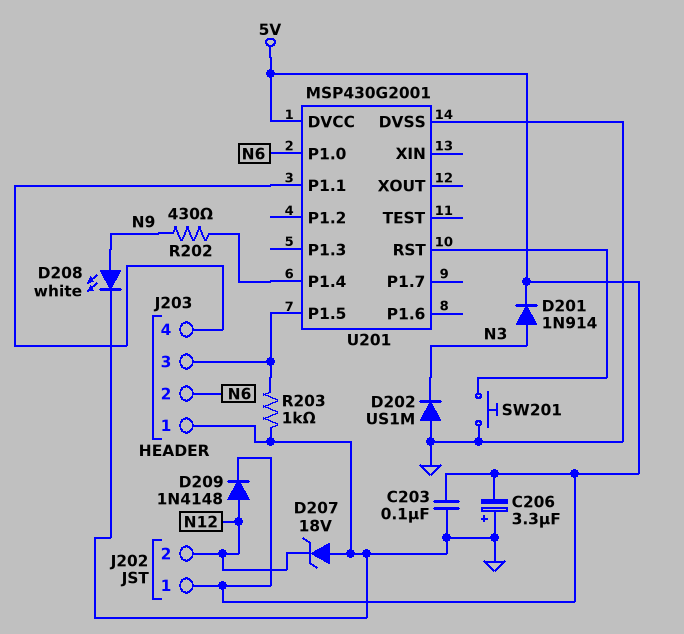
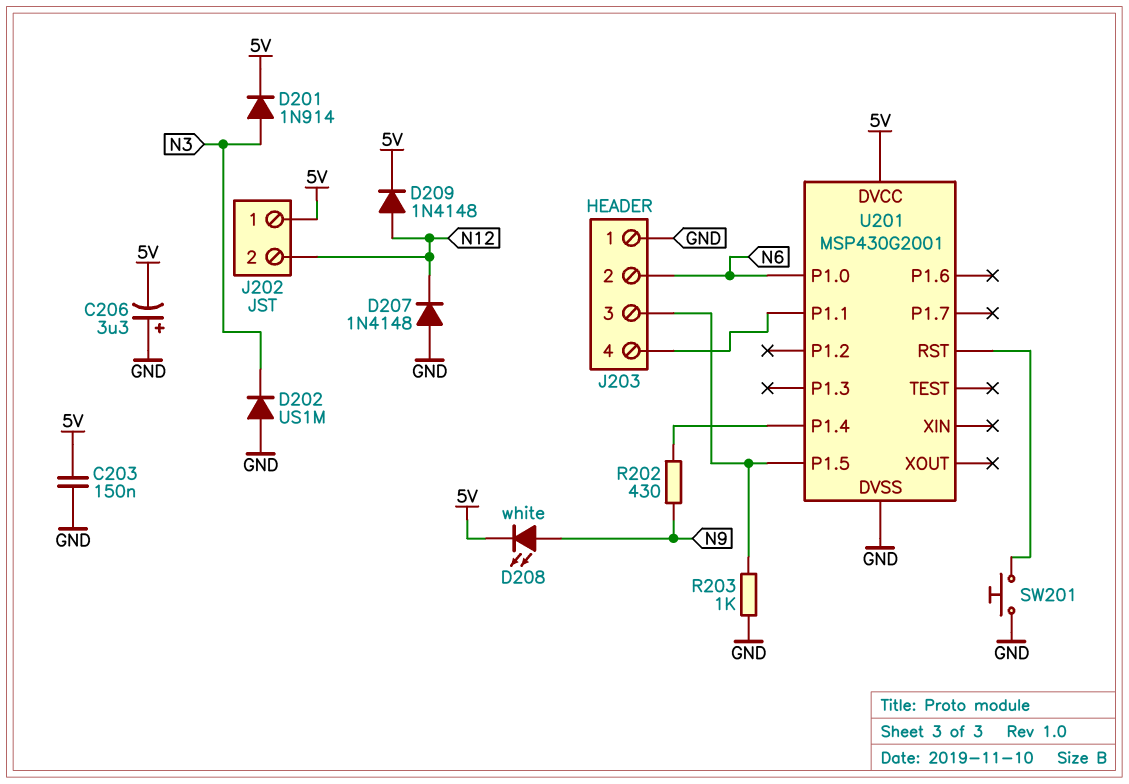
C203: 100nF (5V, GND) -> 150nF (5V, GND)
D207: zener 18V (A GND, K N12) -> diode 1N4148 (A GND, K N12)
D208: LED white (A N9, K GND) -> LED white (A N9, K 5V)

